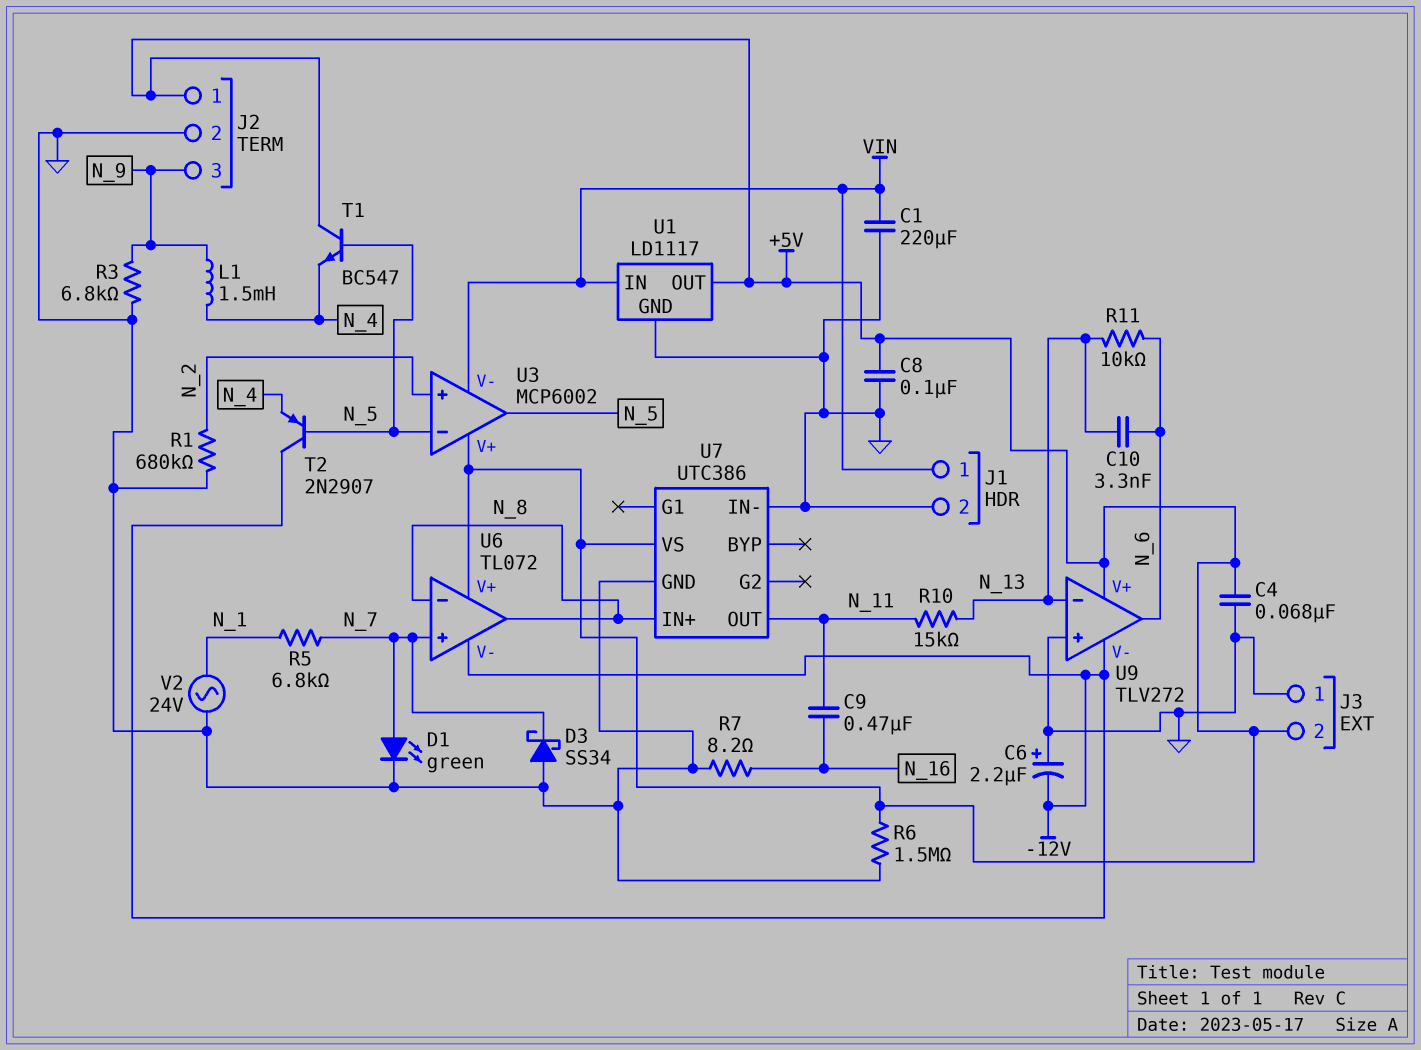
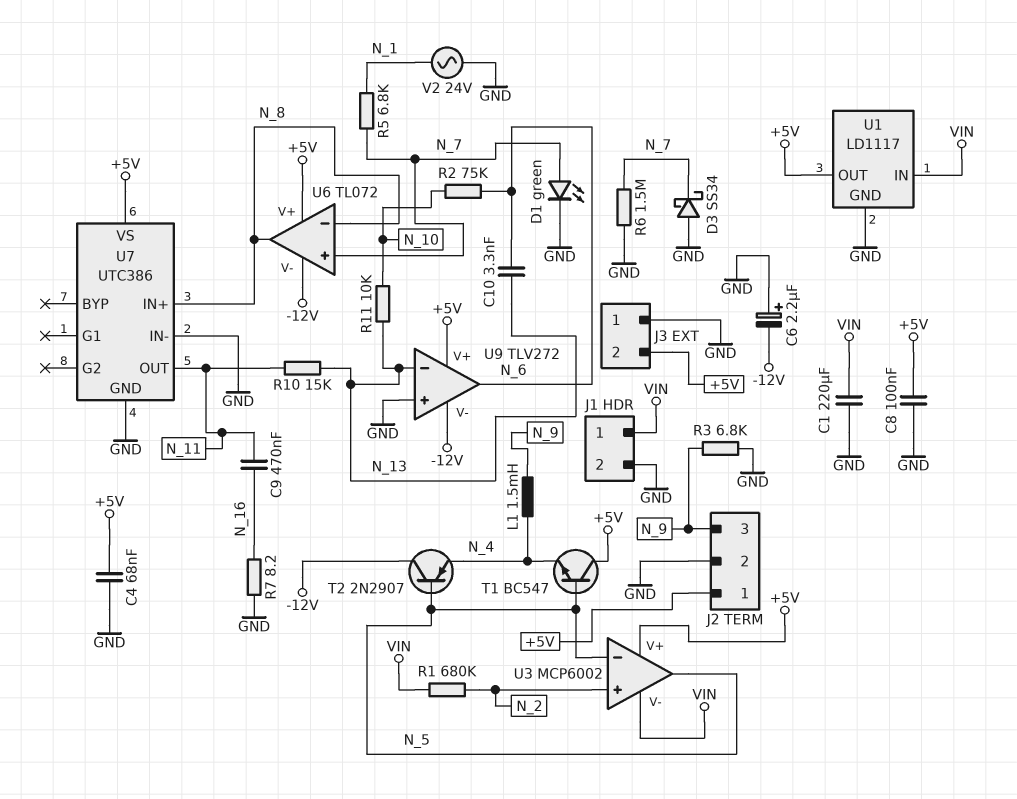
R1: 680k (GND, N_2) -> 680k (N_2, VIN)
R2: none -> 75k (N_6, N_10)
R6: 1.5M (+5V, GND) -> 1.5M (GND, N_7)
R11: 10k (N_6, N_13) -> 10k (N_10, N_13)

